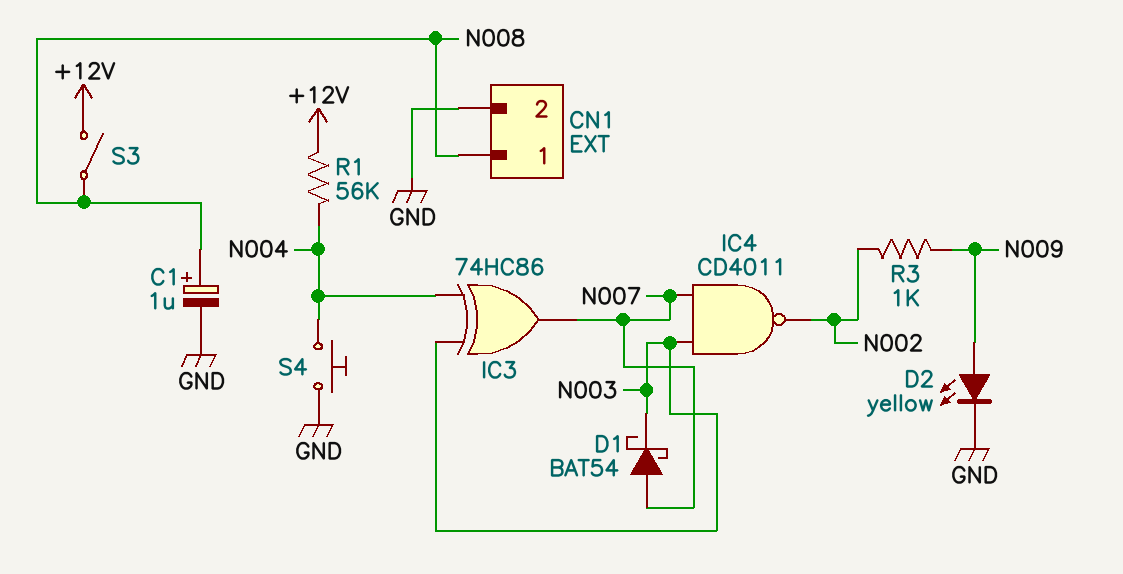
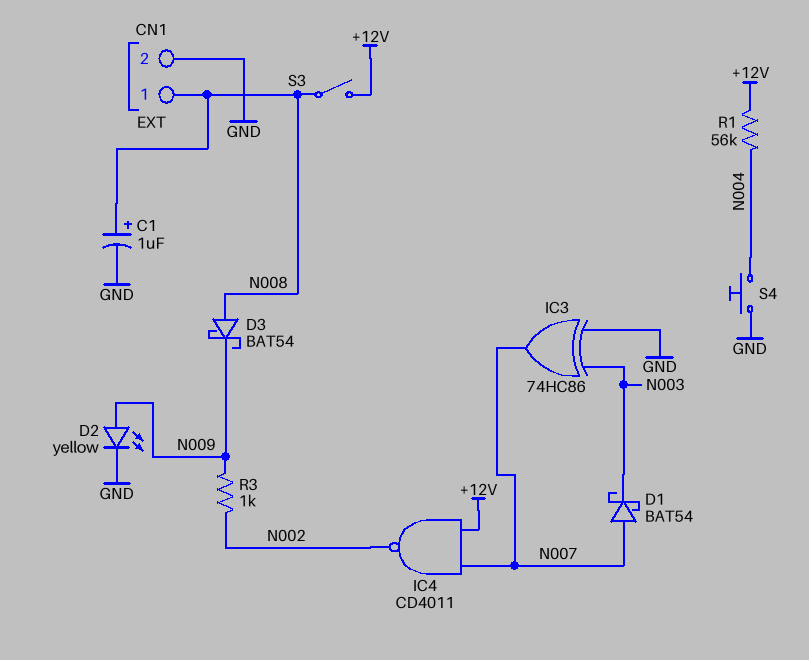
D3: none -> schottky BAT54 (A N008, K N009)
IC3: XOR 74HC86 (in N003, in N004, out N007) -> XOR 74HC86 (in GND, in N003, out N007)
IC4: NAND CD4011 (in N003, in N007, out N002) -> NAND CD4011 (in +12V, in N007, out N002)

